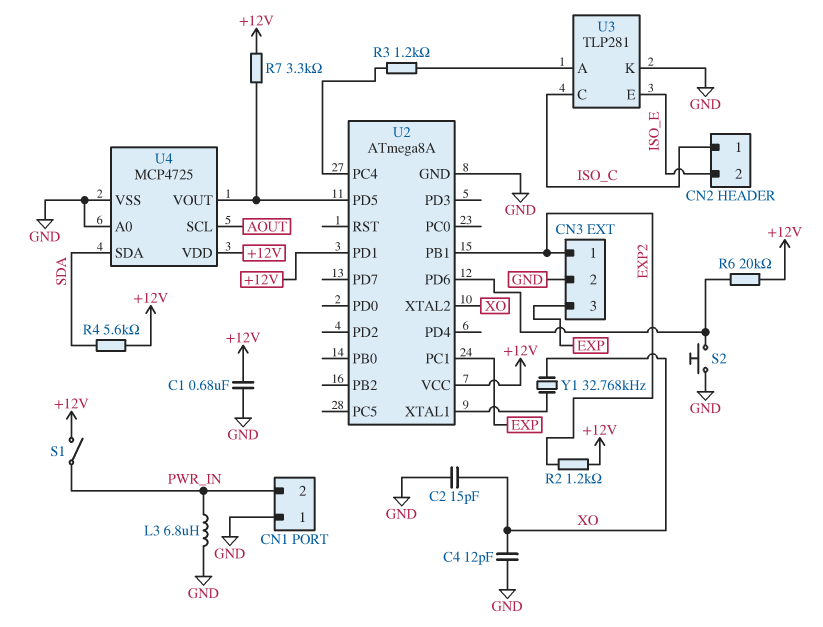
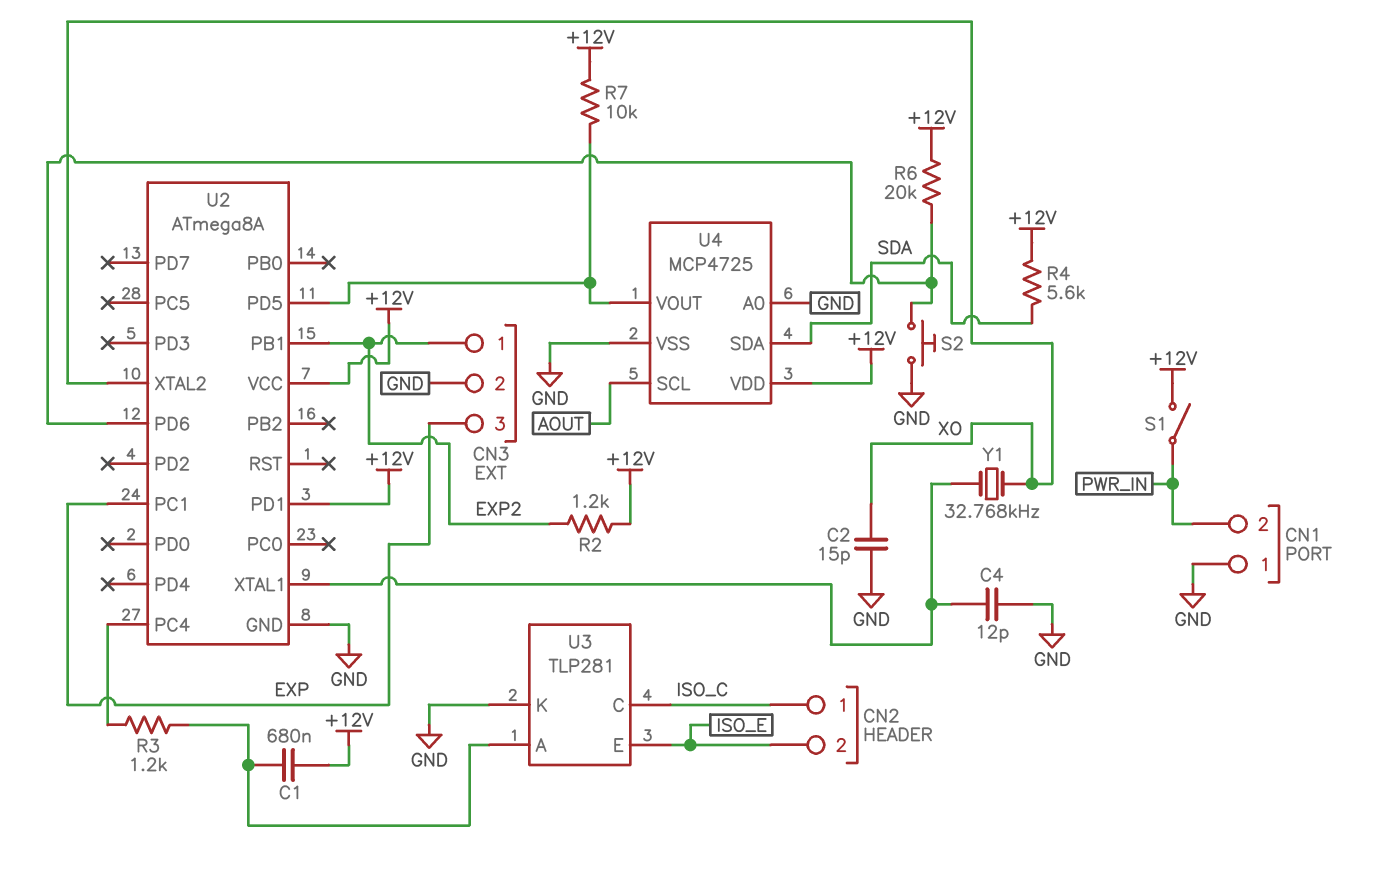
C1: 680nF (+12V, GND) -> 680nF (+12V, U3/A)
C4: 12pF (GND, XO) -> 12pF (GND, U2/XTAL1)
L3: 6.8uH (GND, PWR_IN) -> none
R7: 3.3k (+12V, U2/PD5) -> 10k (+12V, U2/PD5)

